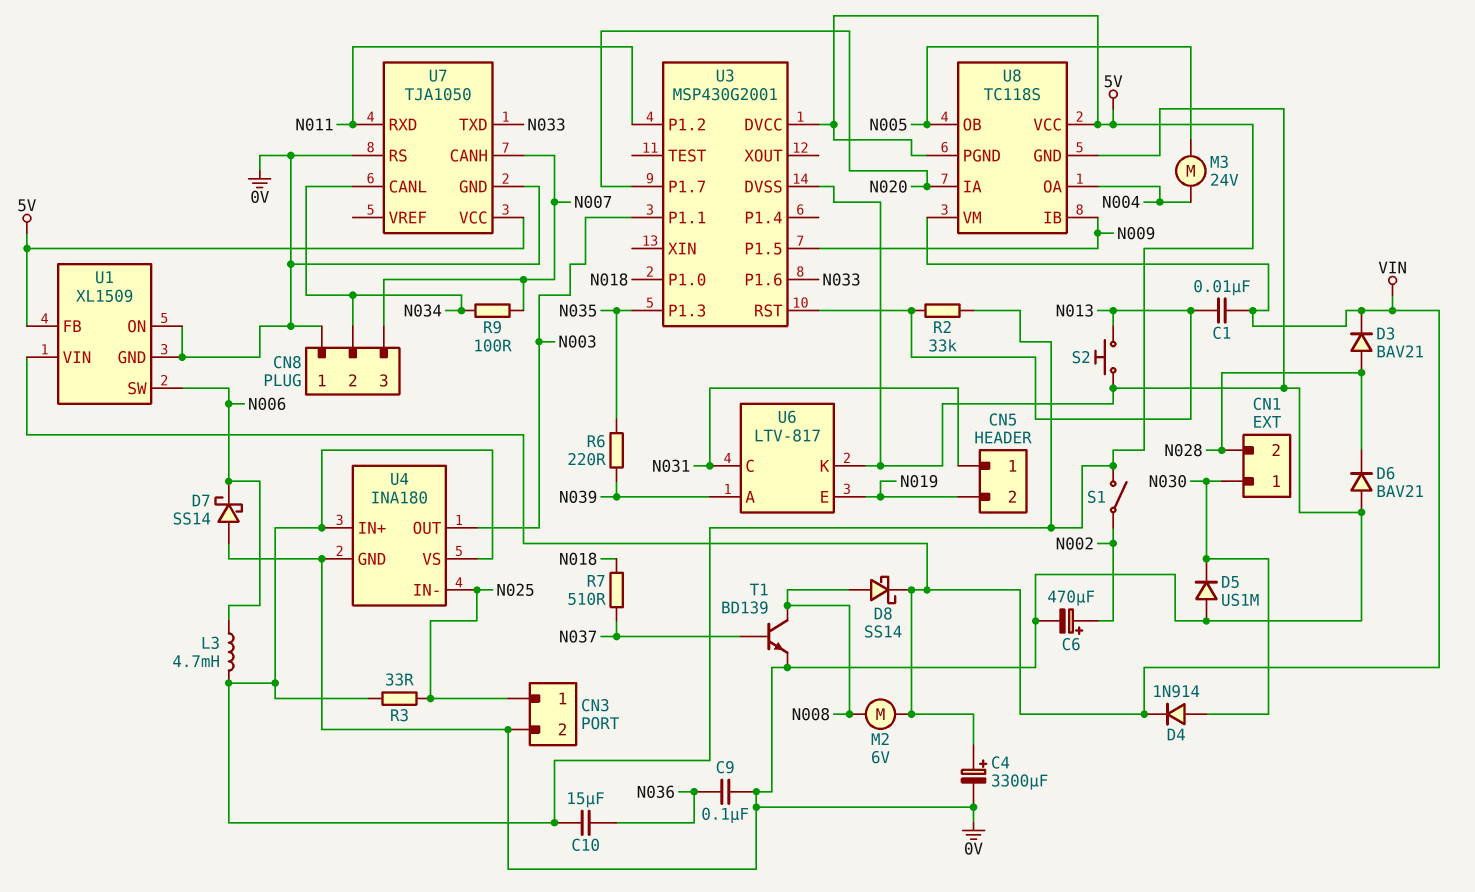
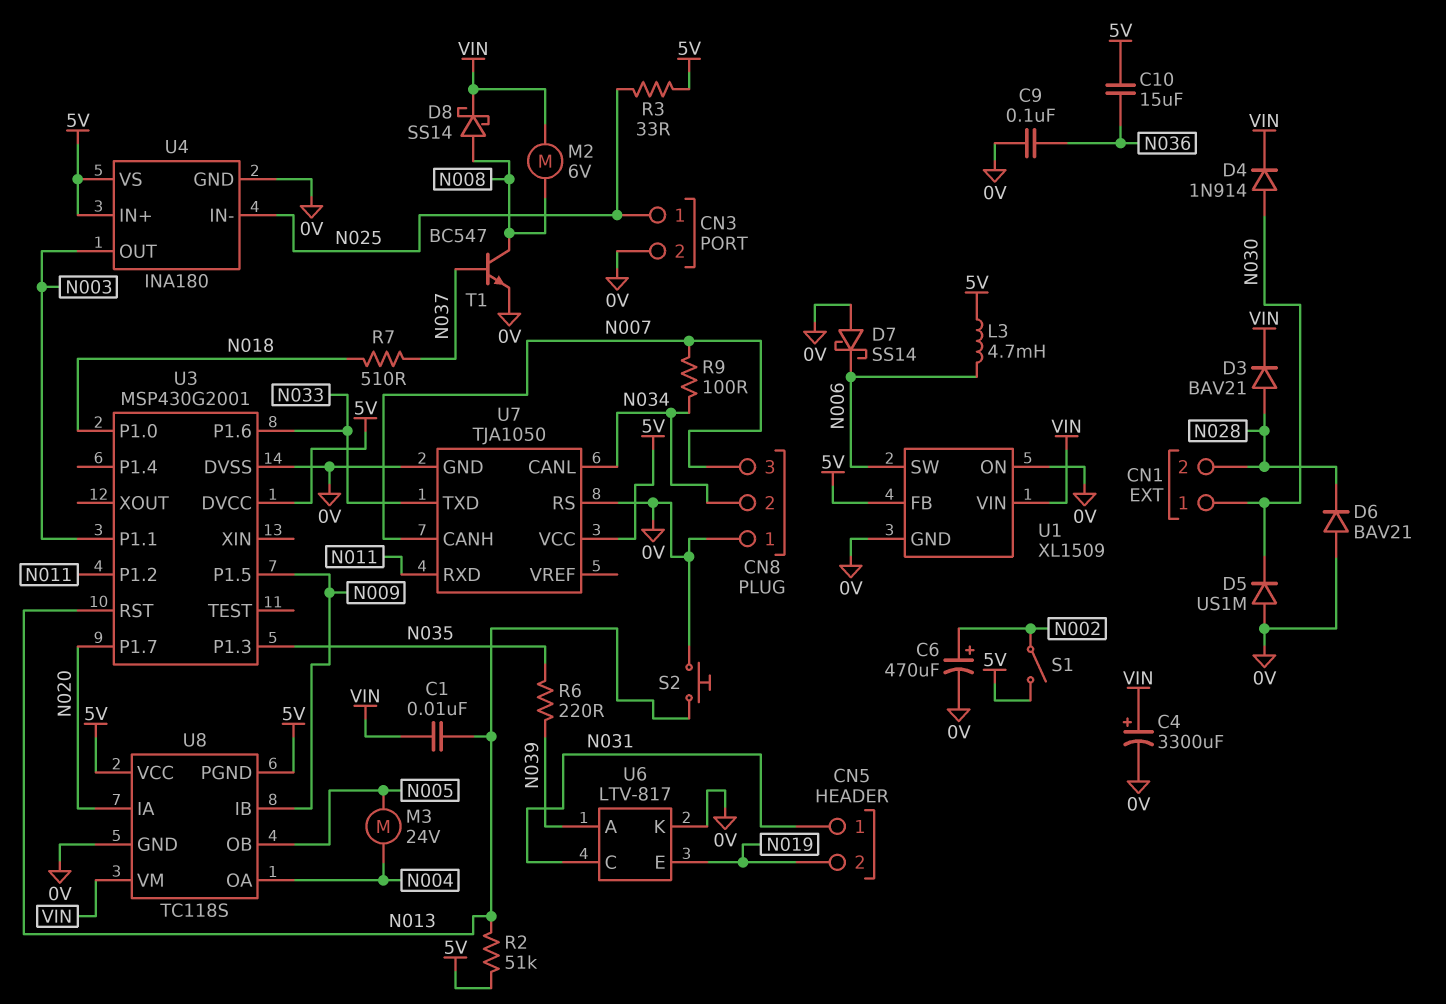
R2: 33k (5V, N013) -> 51k (5V, N013)
T1: NPN BD139 (B N037, C N008, E 0V) -> NPN BC547 (B N037, C N008, E 0V)

